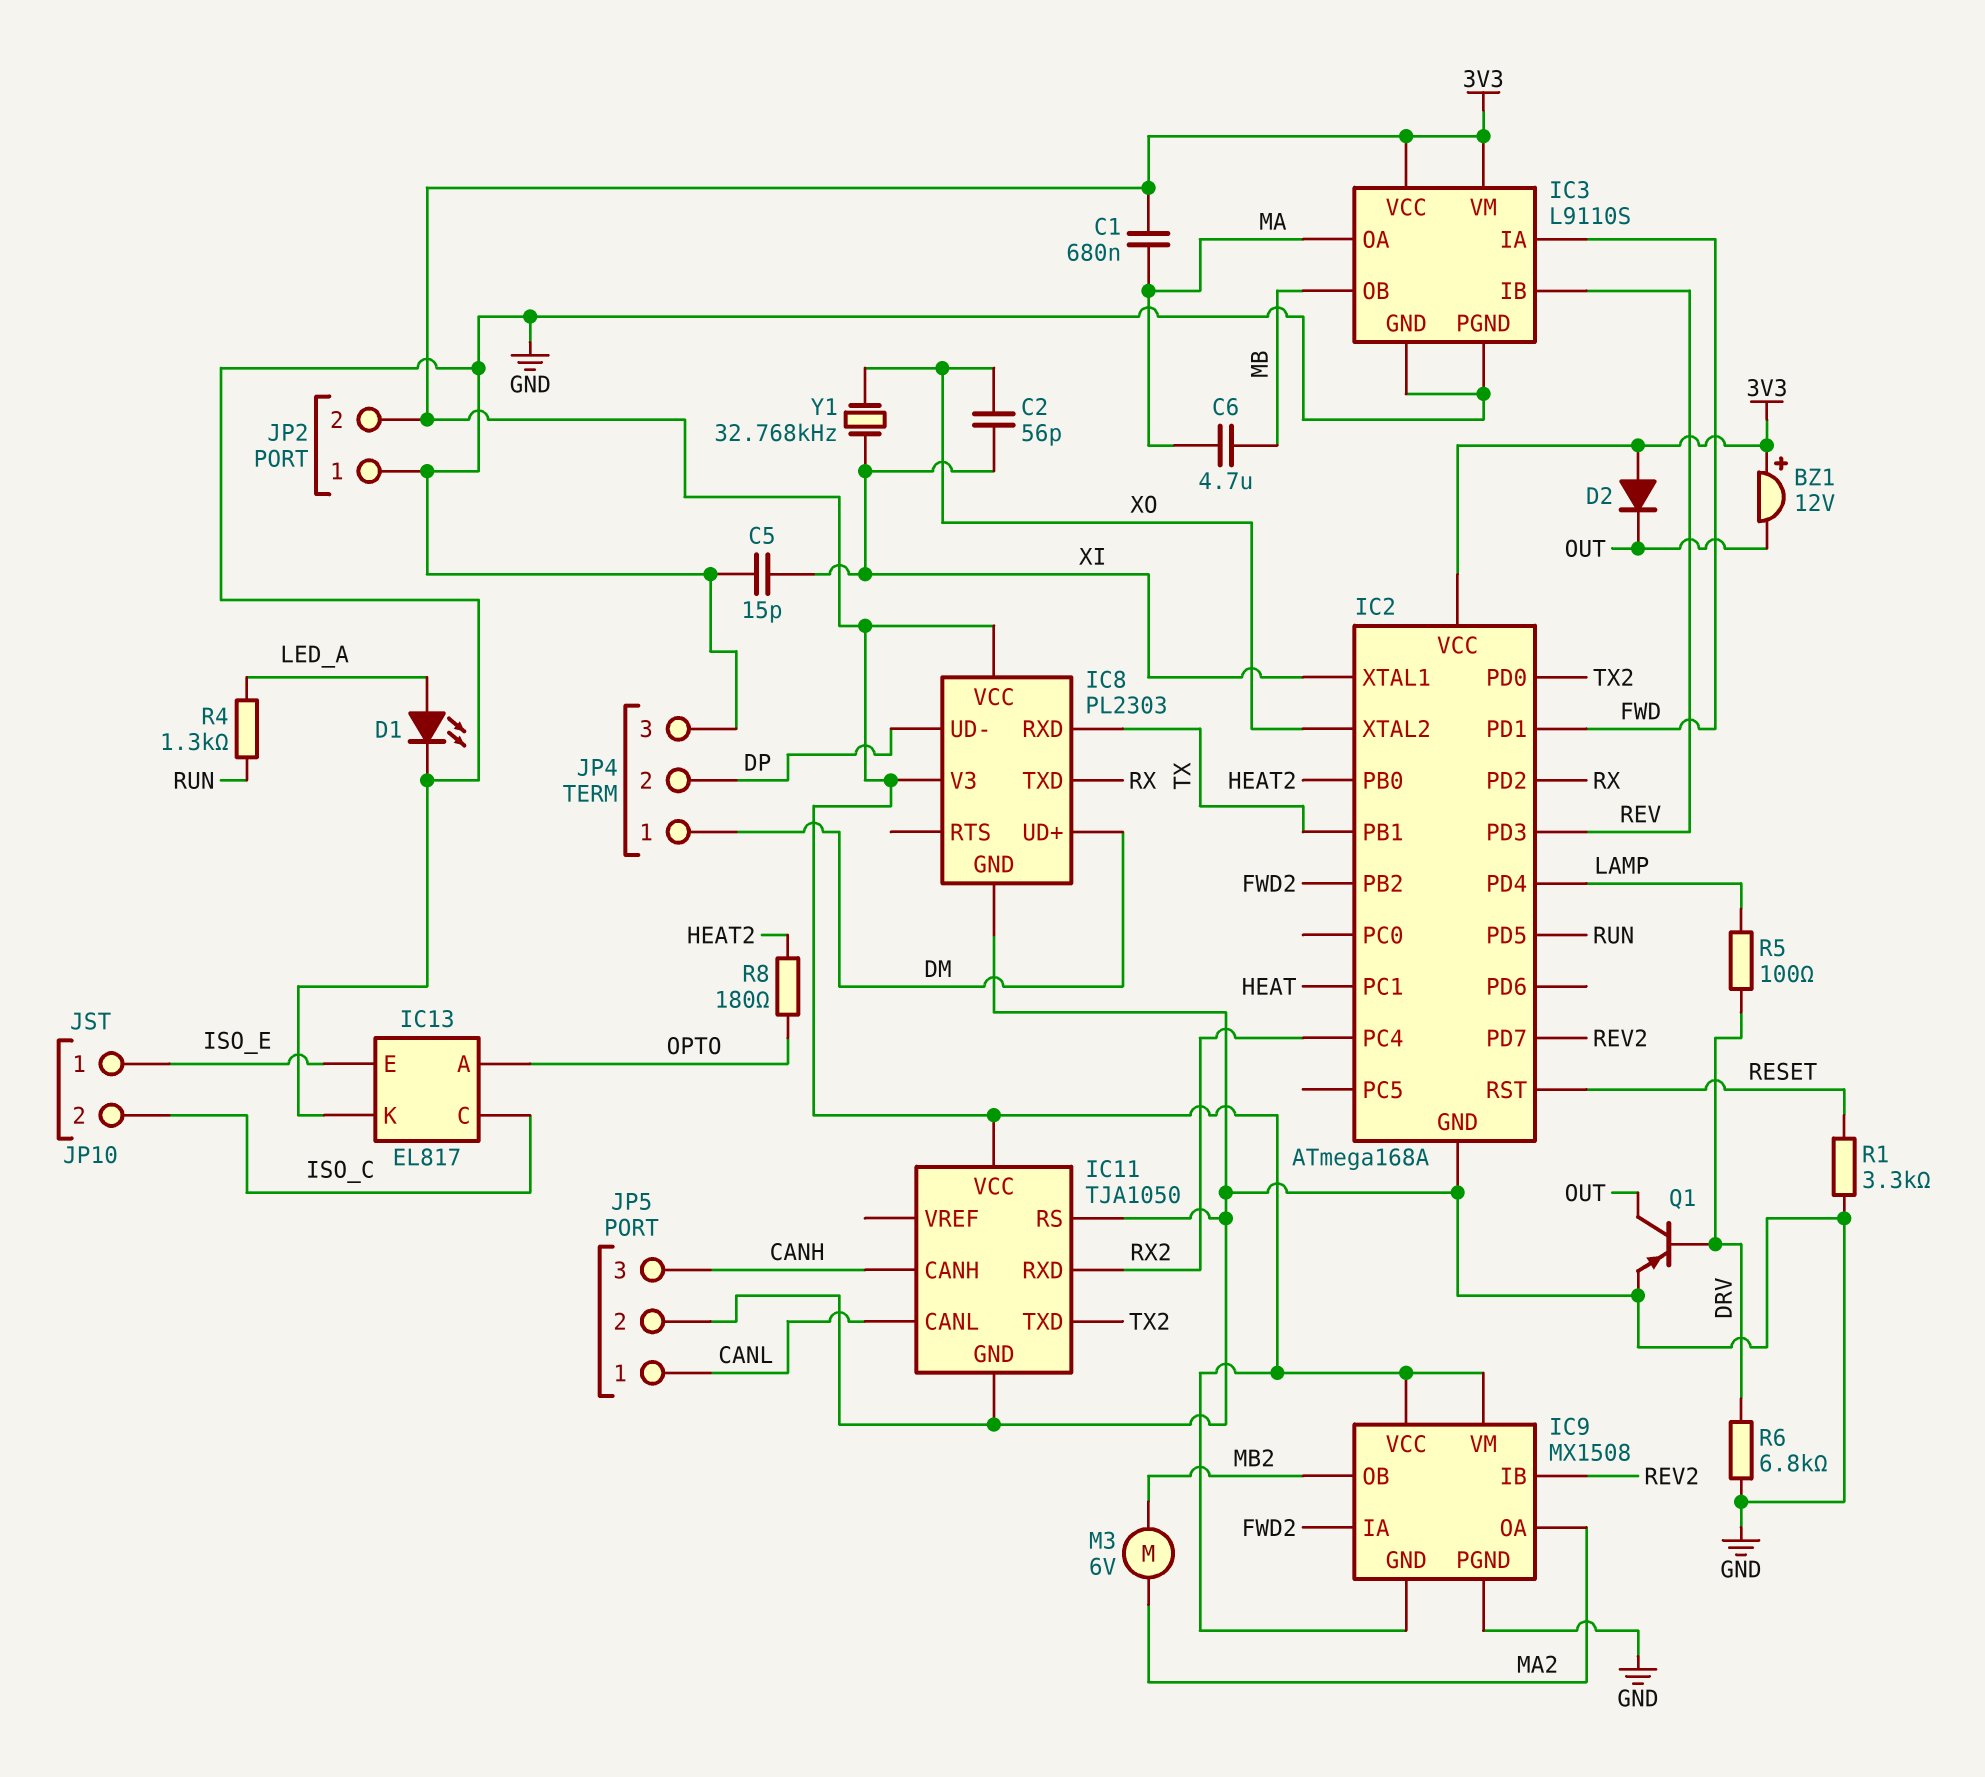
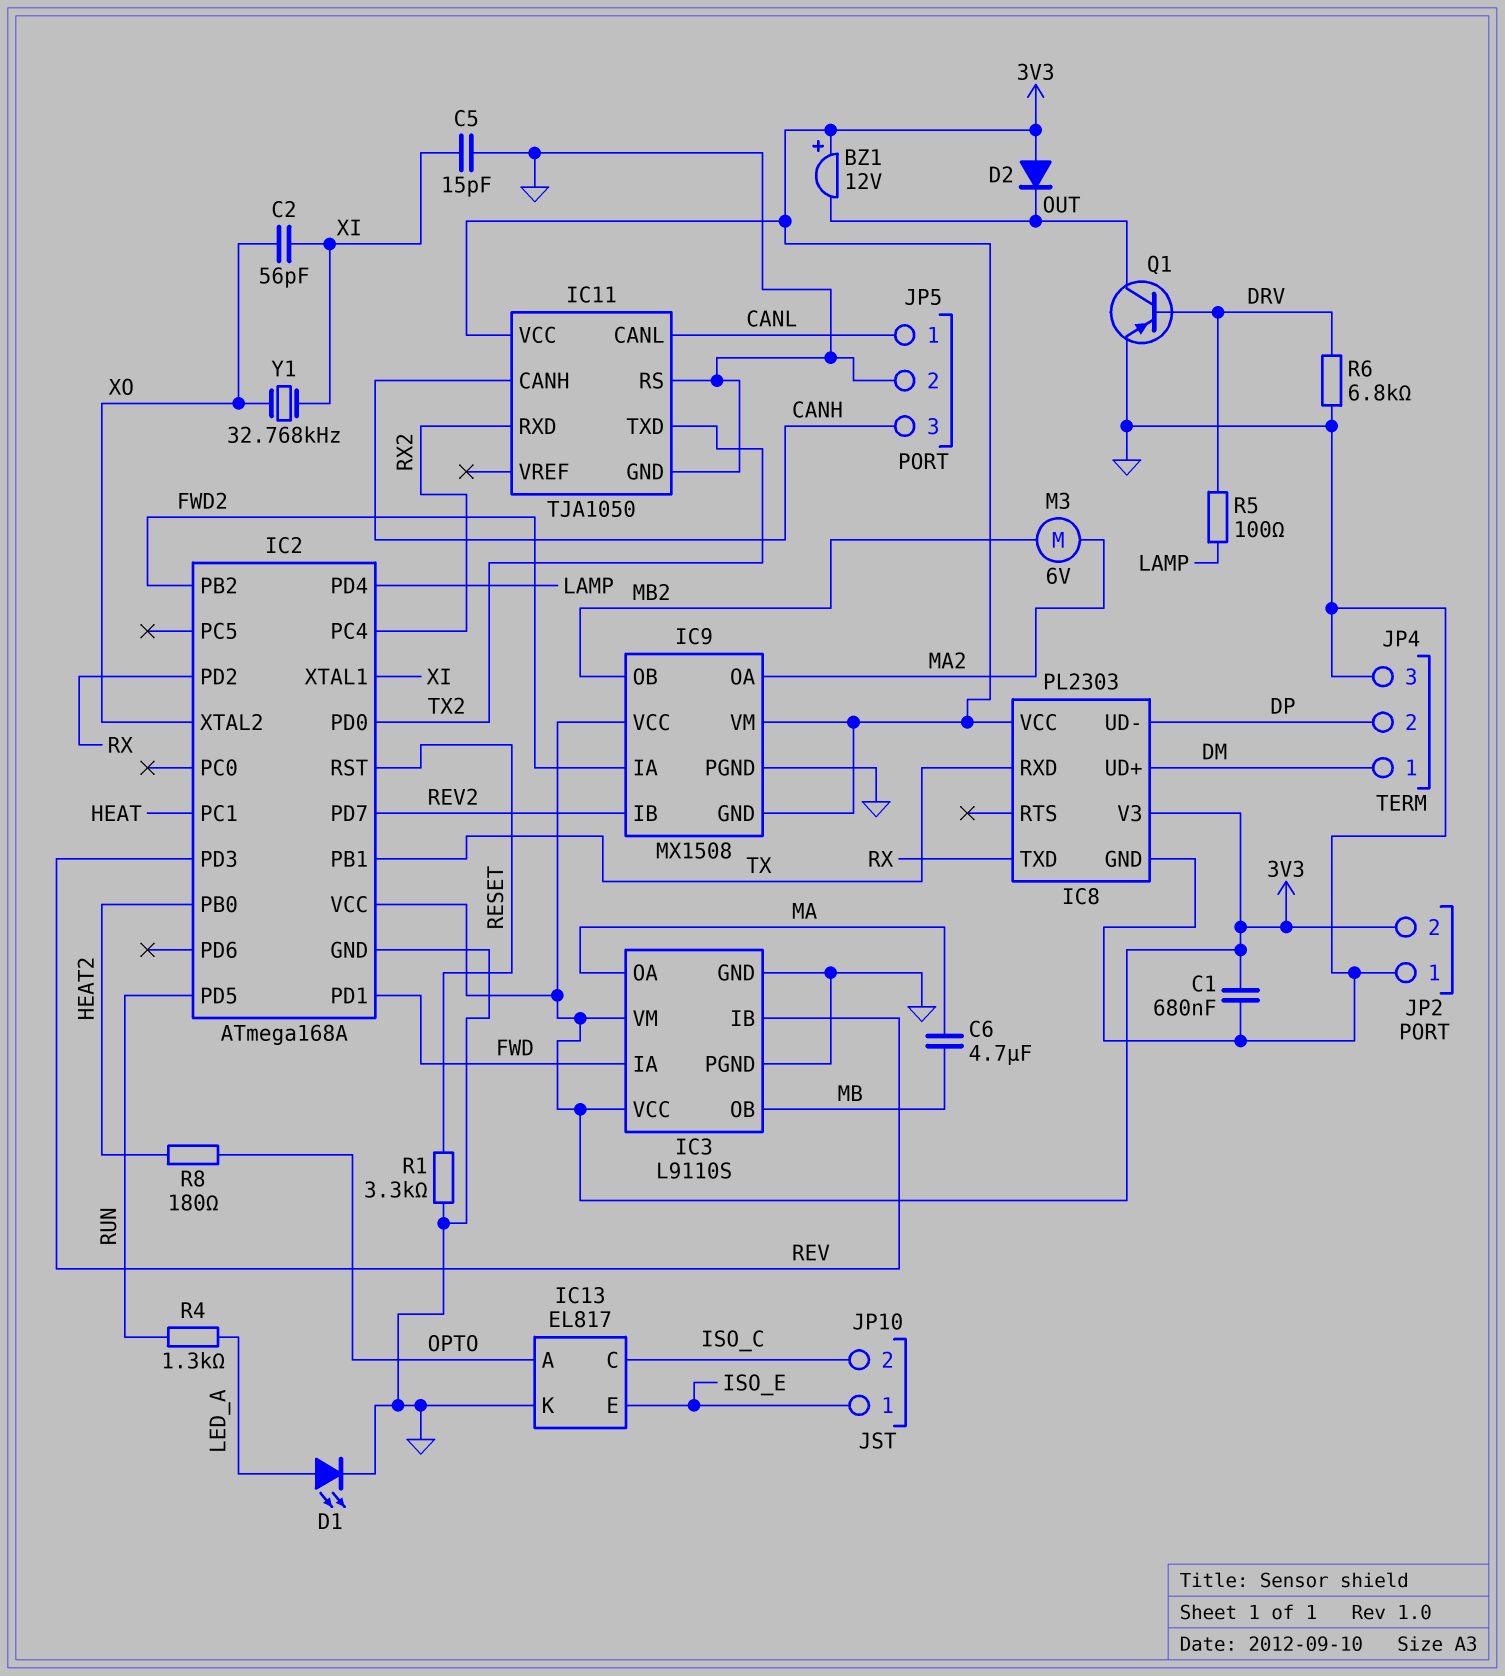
C1: 680nF (3V3, MA) -> 680nF (3V3, GND)

